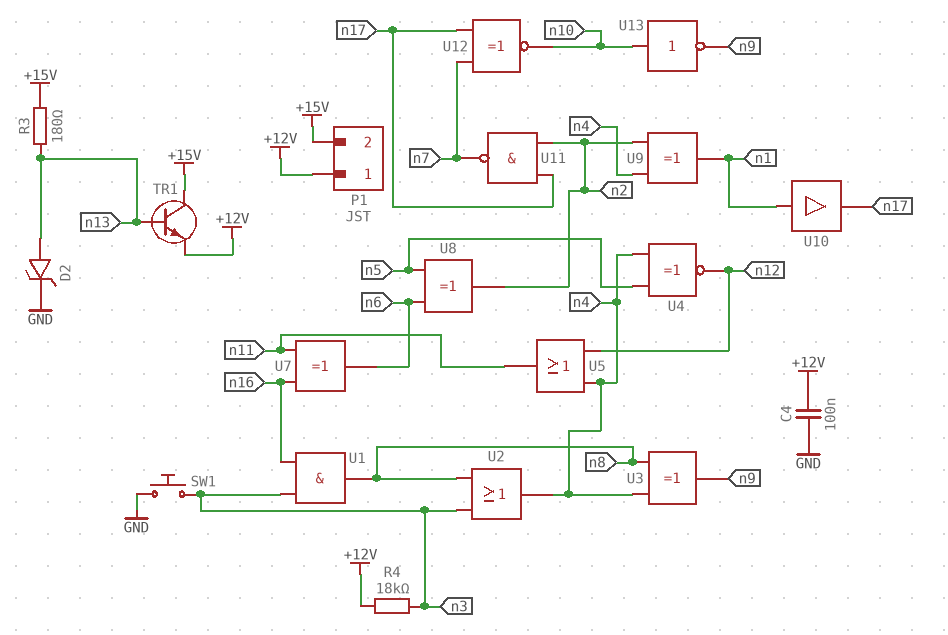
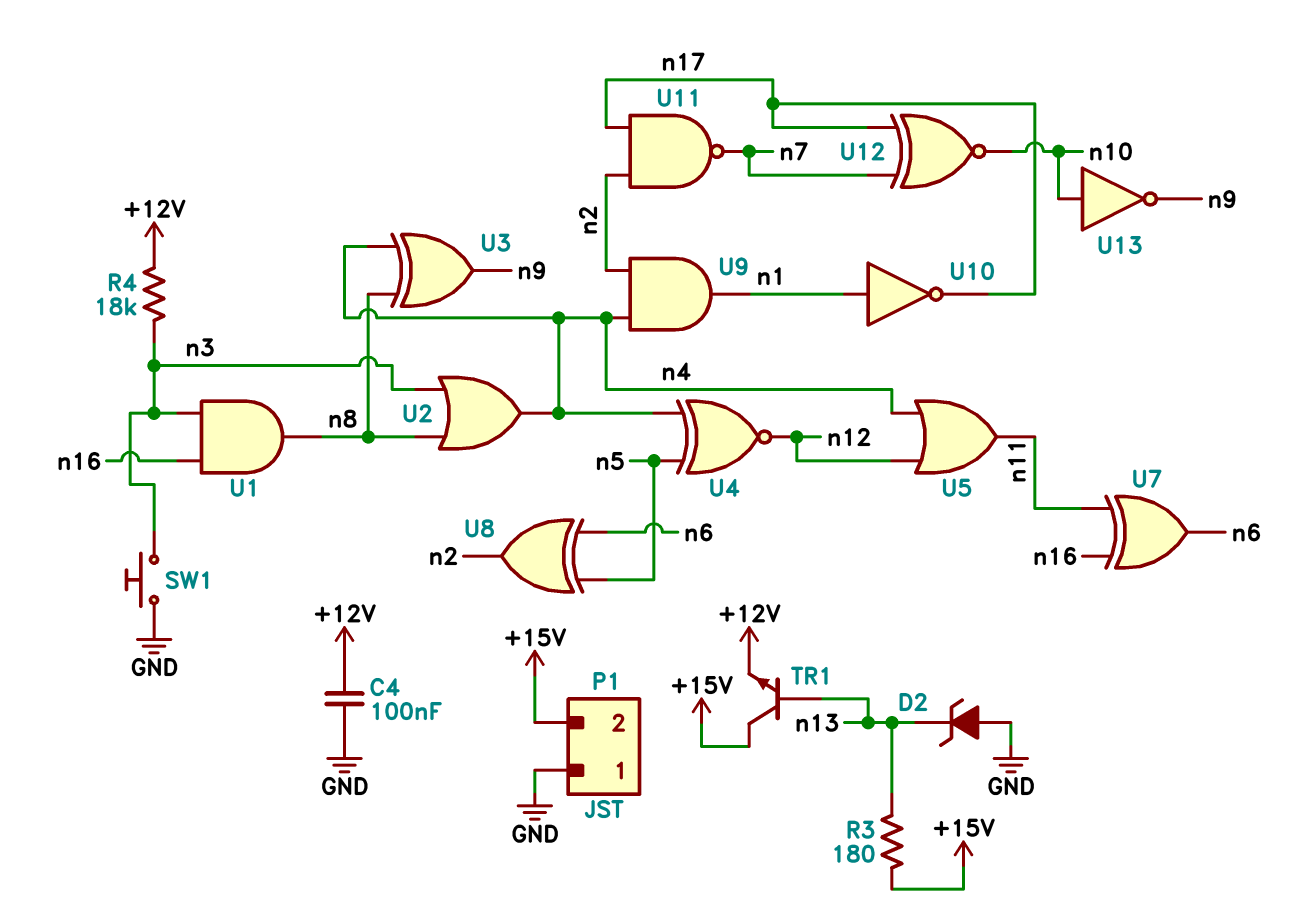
D2: zener (A n13, K GND) -> zener (A GND, K n13)
P1 pin 1: +12V -> GND
U9: XOR (in n2, in n4, out n1) -> AND (in n2, in n4, out n1)
U10: buffer (in n1, out n17) -> NOT (in n1, out n17)

